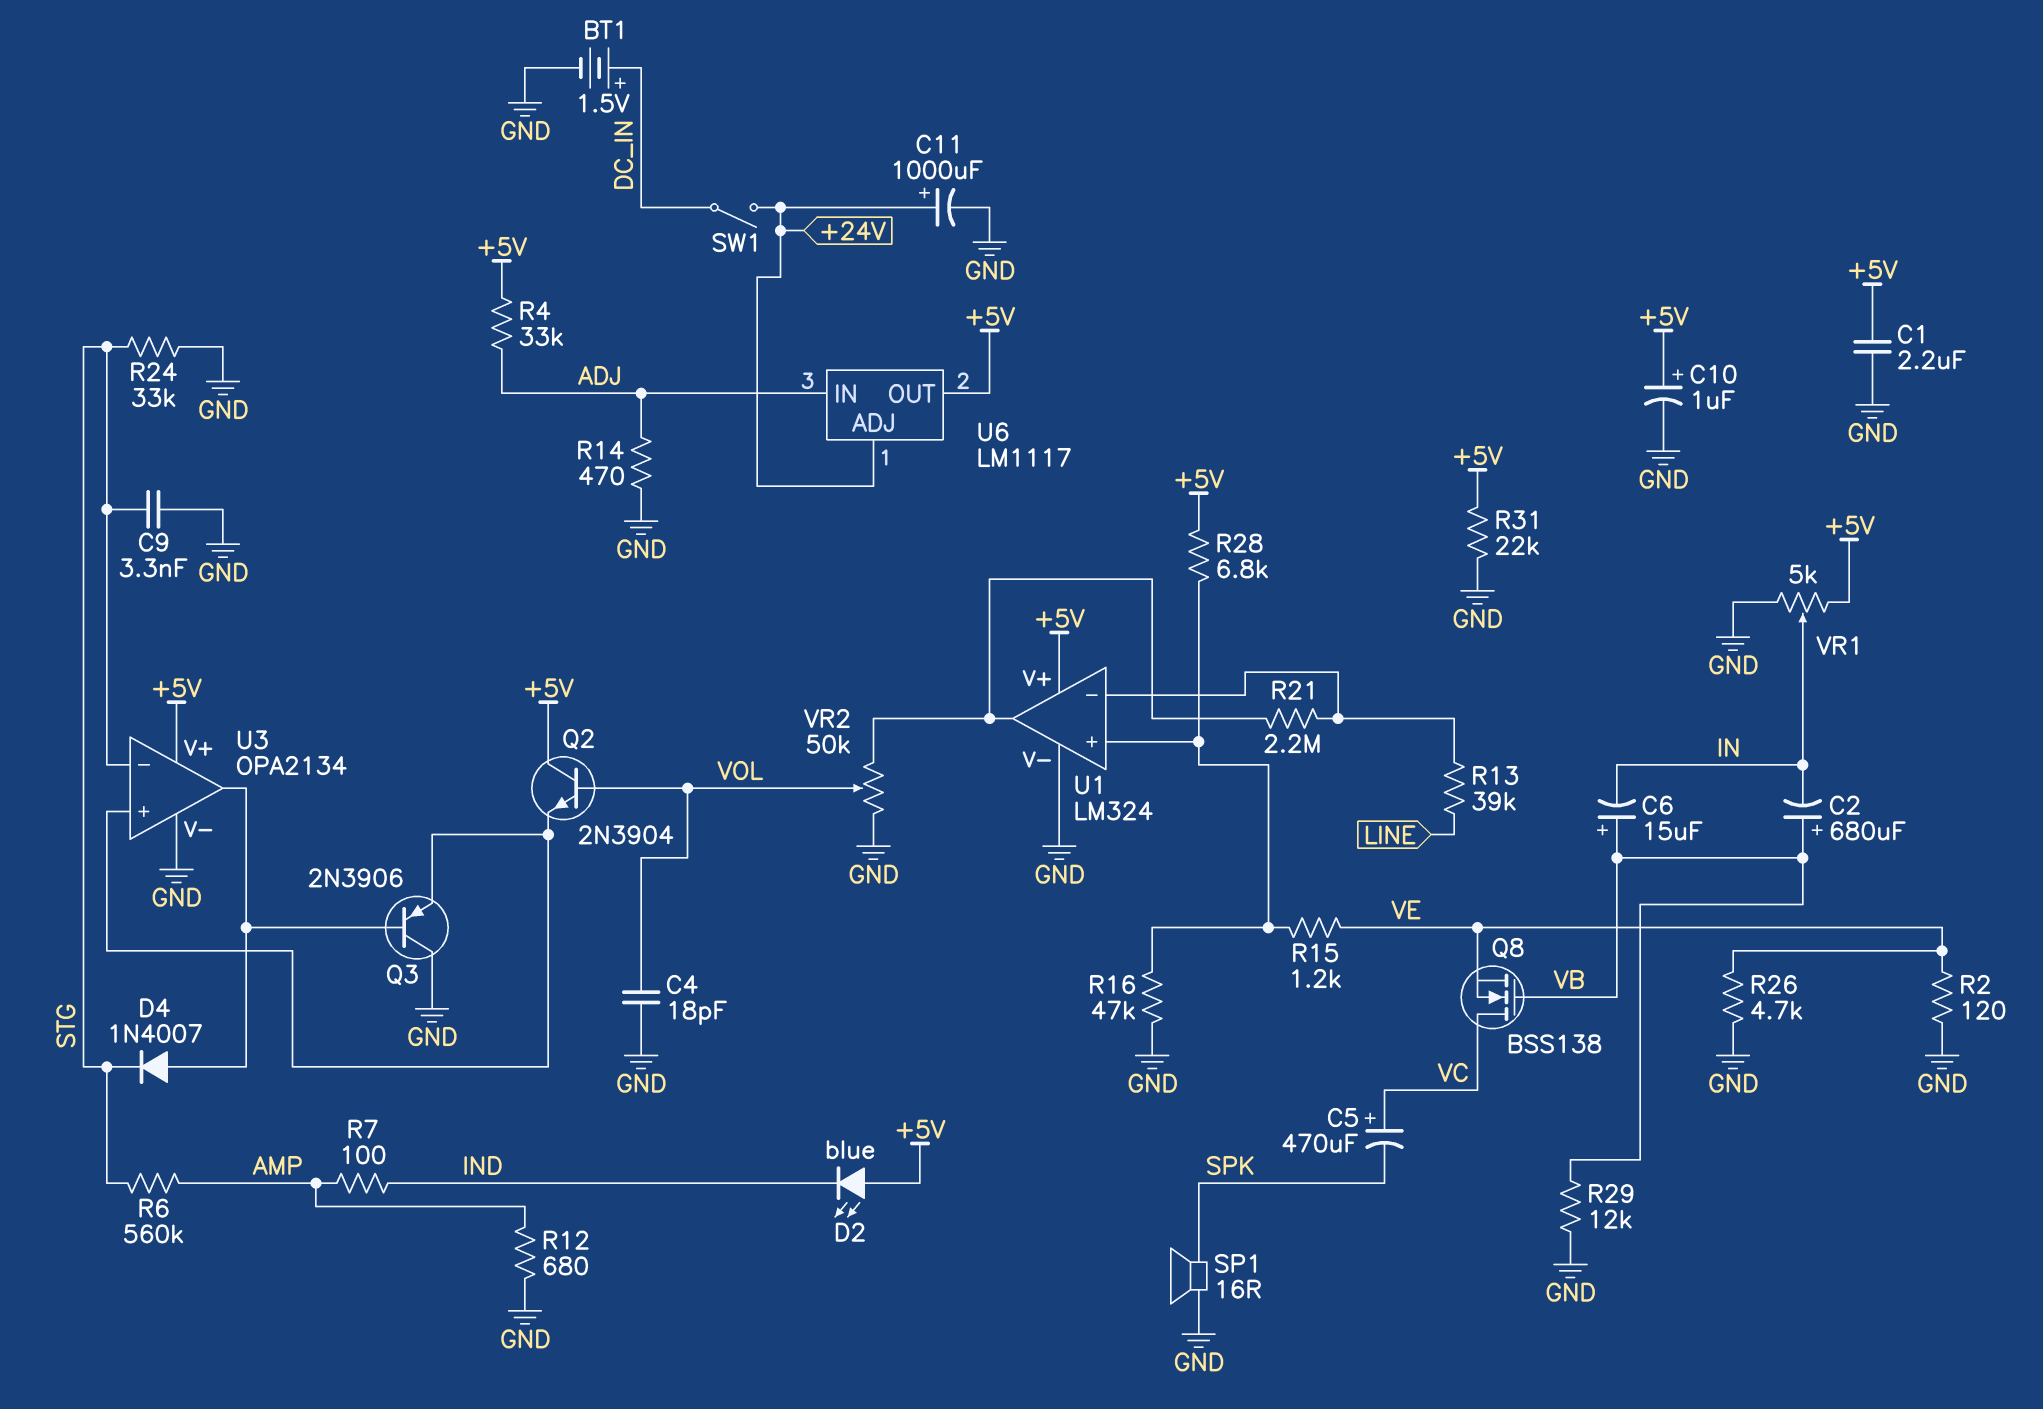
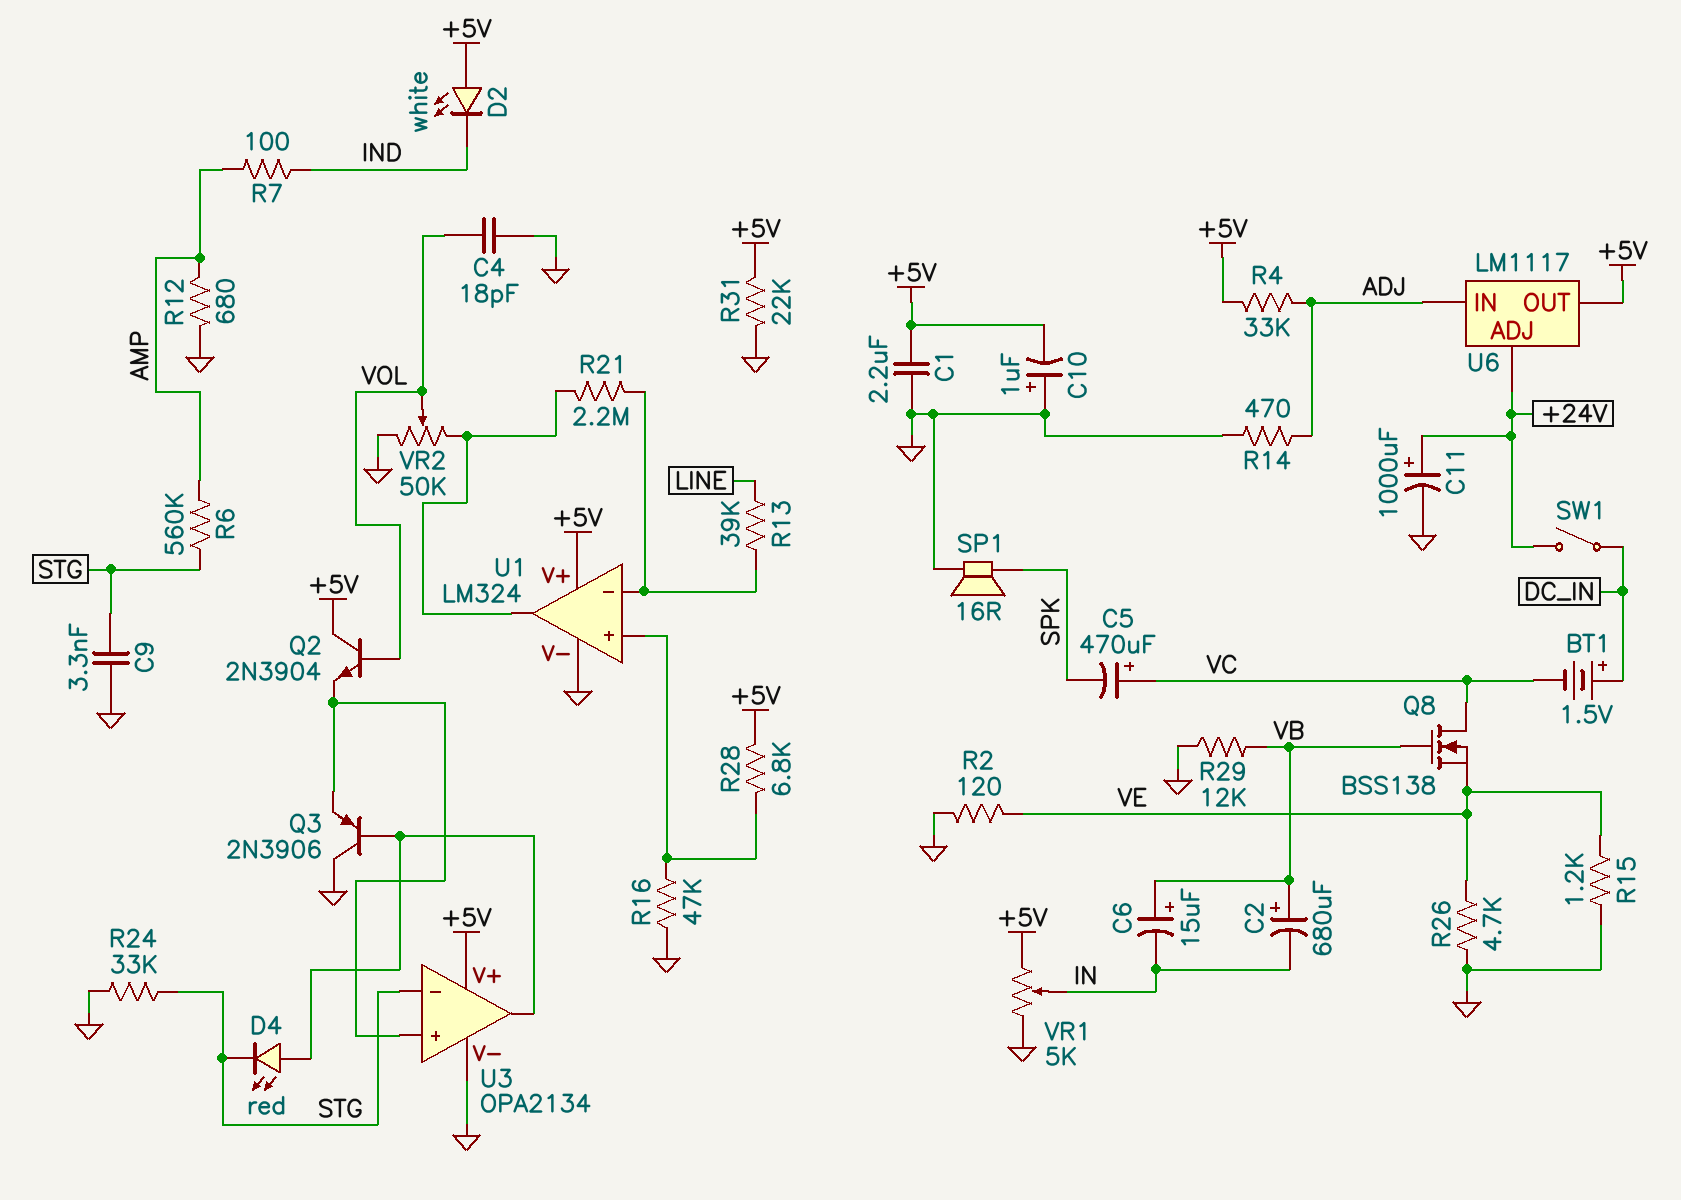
BT1: 1.5V (plus DC_IN, minus GND) -> 1.5V (plus DC_IN, minus VC)
C10: 1uF (plus +5V, minus GND) -> 1uF (plus GND, minus +5V)
D2: LED blue (A +5V, K IND) -> LED white (A +5V, K IND)
D4: diode 1N4007 (A U3/out, K STG) -> LED red (A U3/out, K STG)
R15: 1.2k (U1/in+, VE) -> 1.2k (GND, VE)

